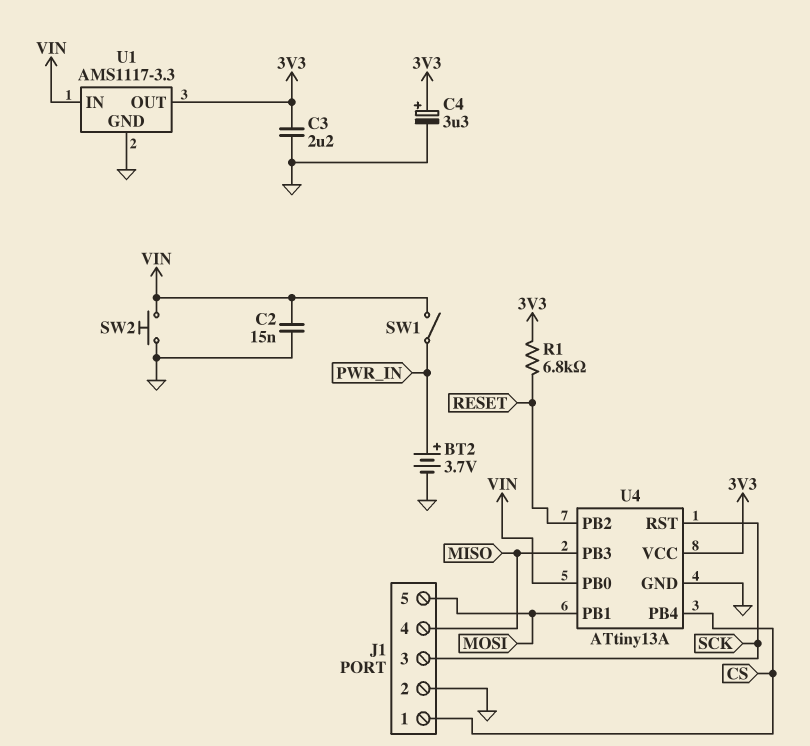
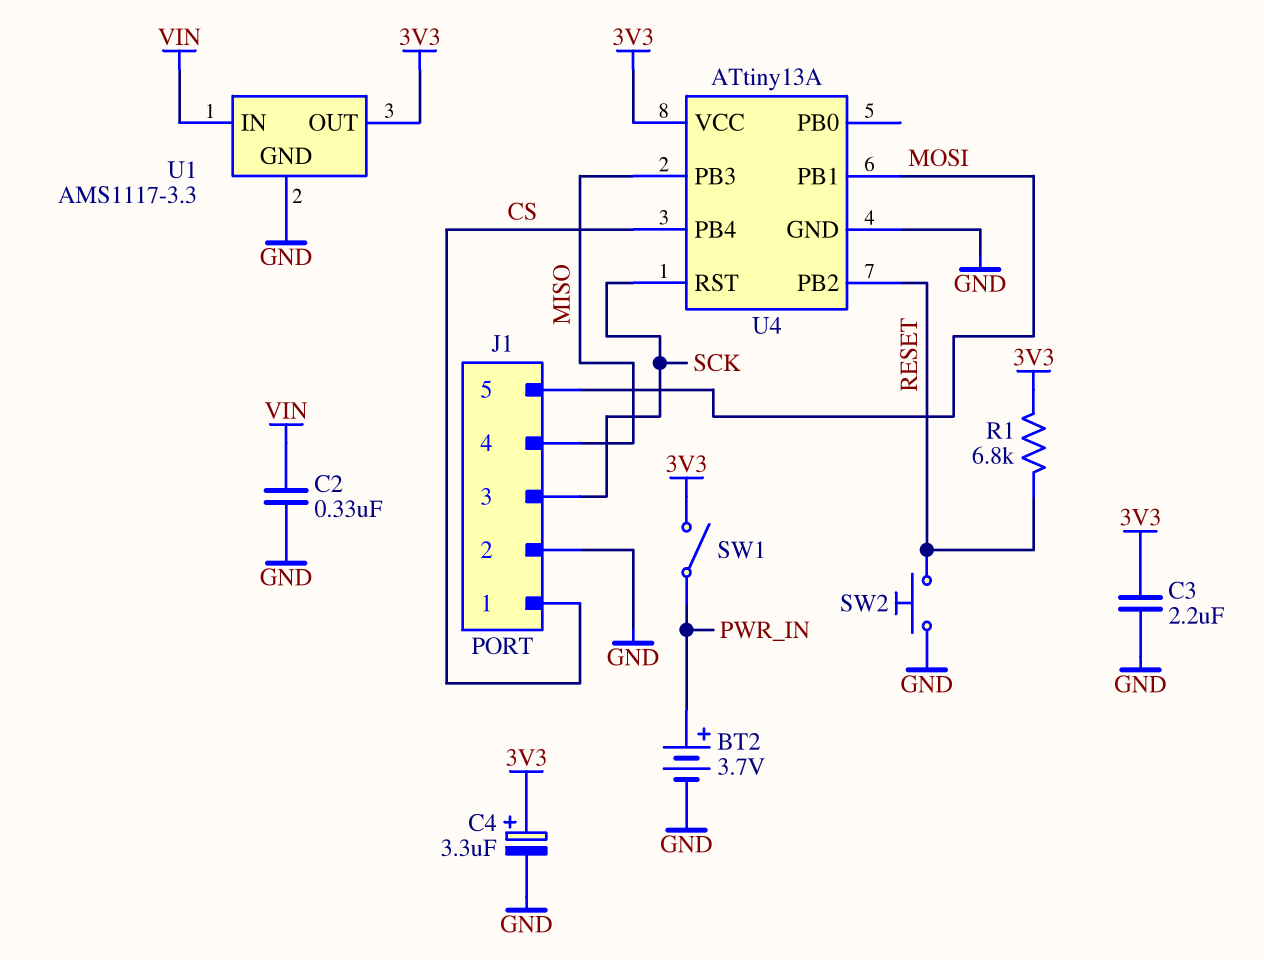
C2: 15nF (GND, VIN) -> 330nF (GND, VIN)
SW1: switch (PWR_IN, VIN) -> switch (3V3, PWR_IN)
SW2: button (GND, VIN) -> button (GND, RESET)
U4 pin PB0: VIN -> none

